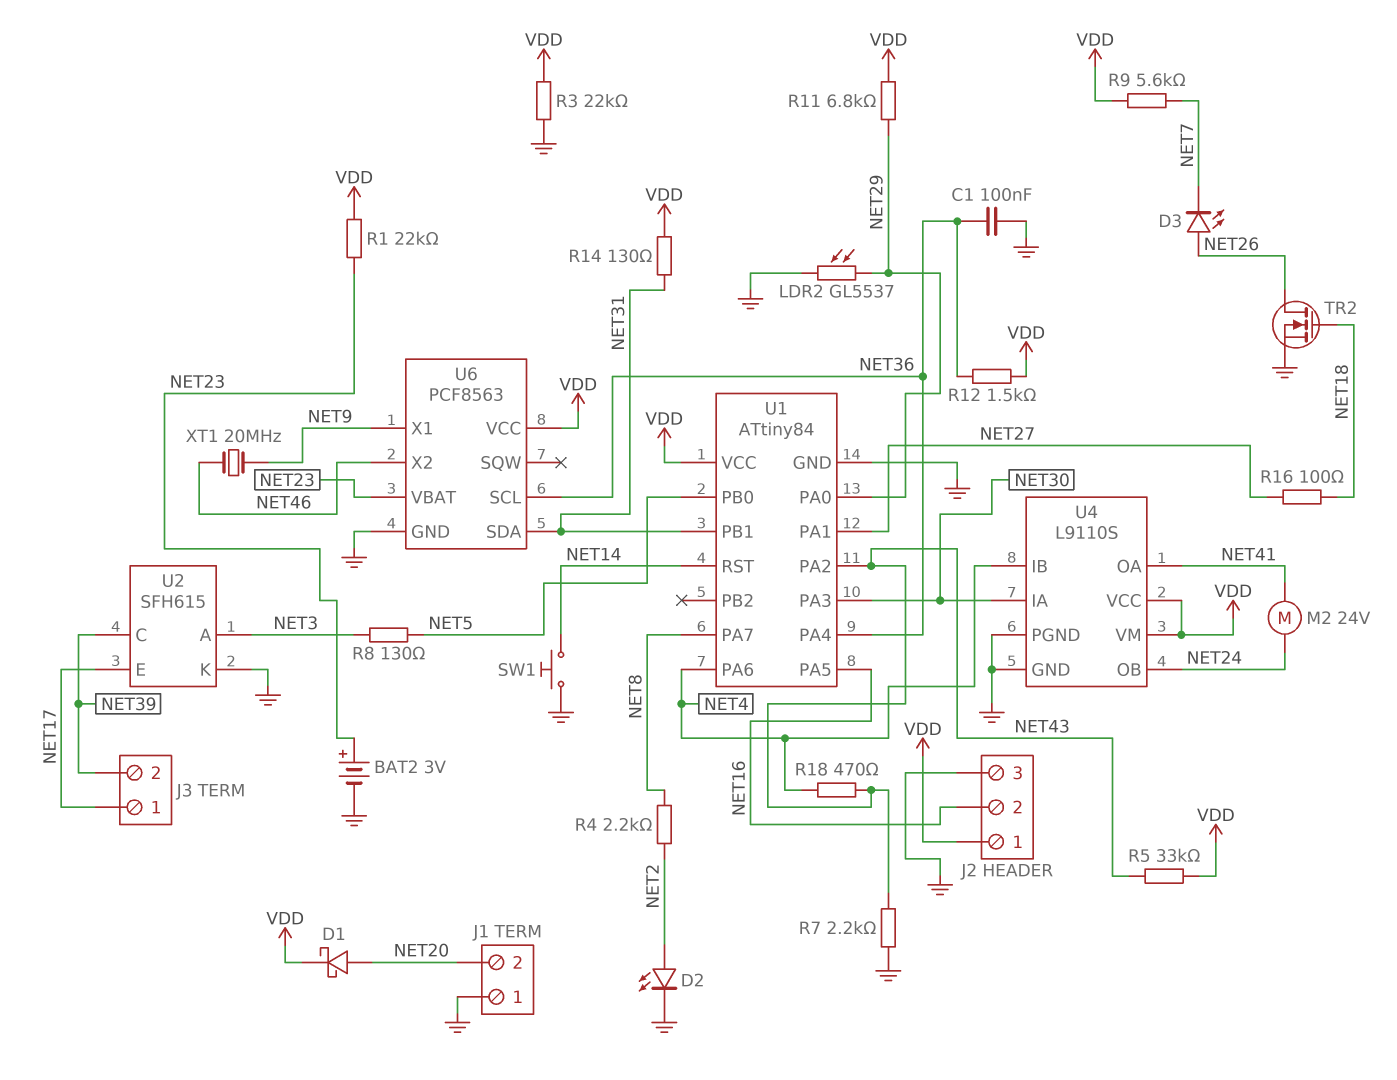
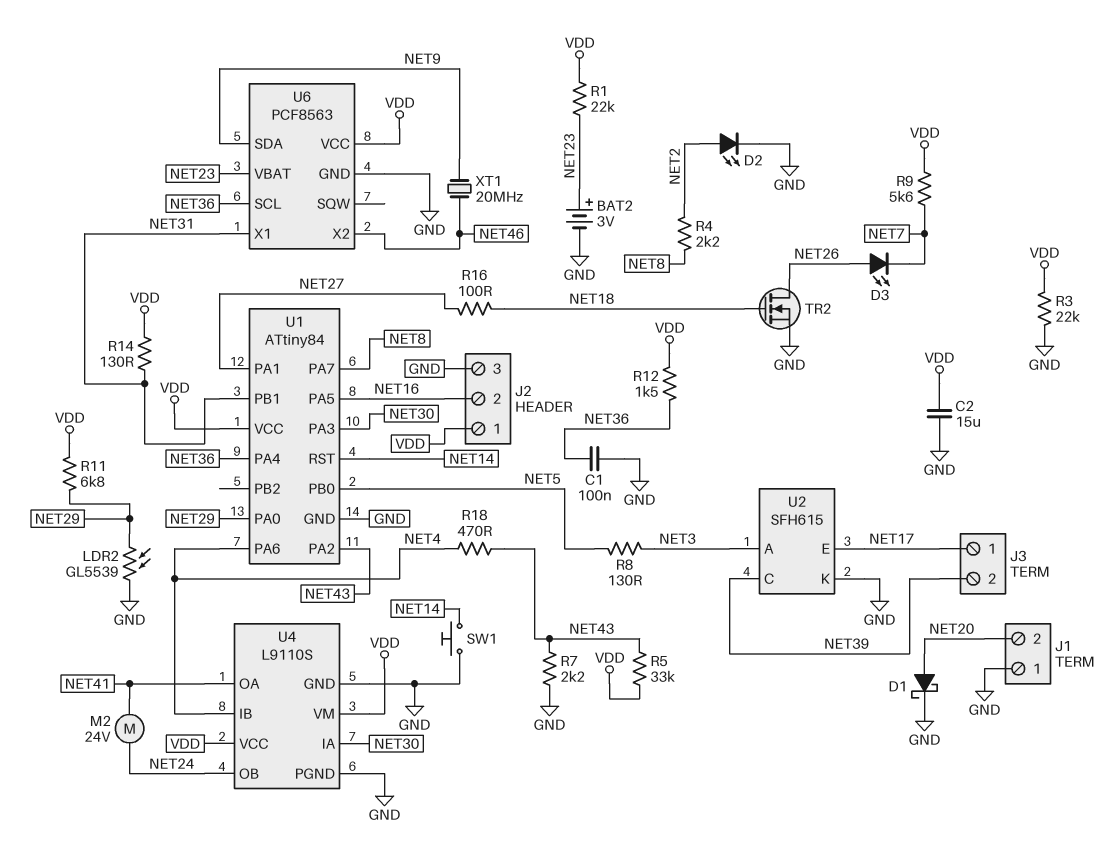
C2: none -> 15uF (GND, VDD)
D1: schottky (A NET20, K VDD) -> schottky (A NET20, K GND)
LDR2: GL5537 (GND, NET29) -> GL5539 (GND, NET29)
U6 pin SDA: NET31 -> NET9
U6 pin X1: NET9 -> NET31

